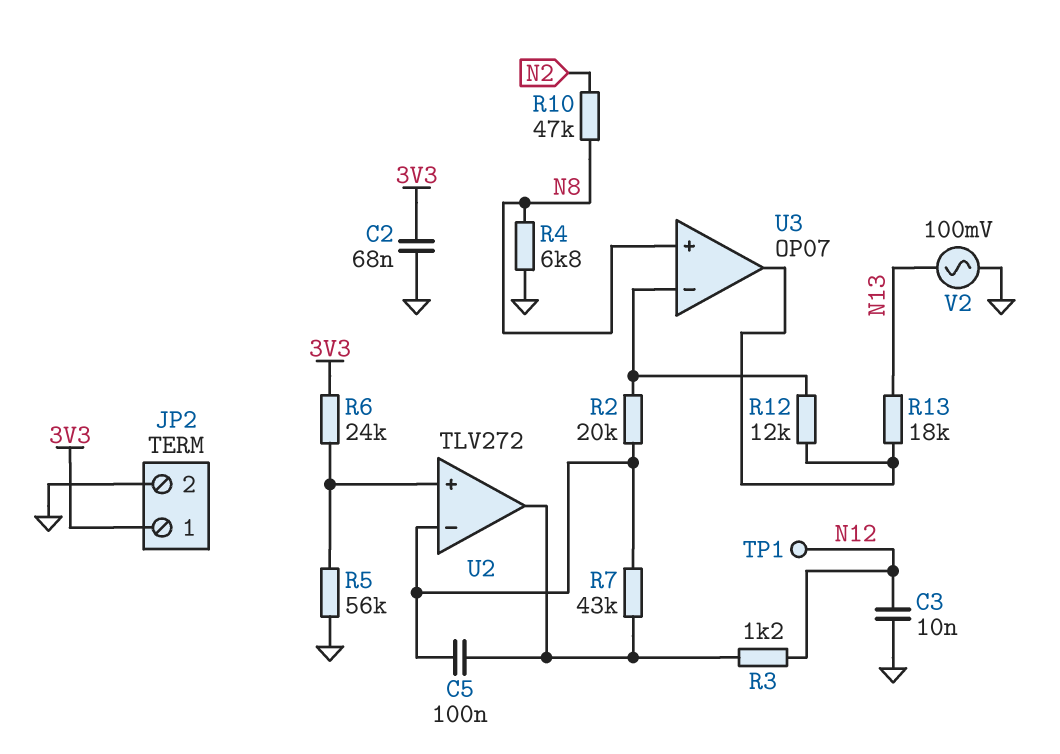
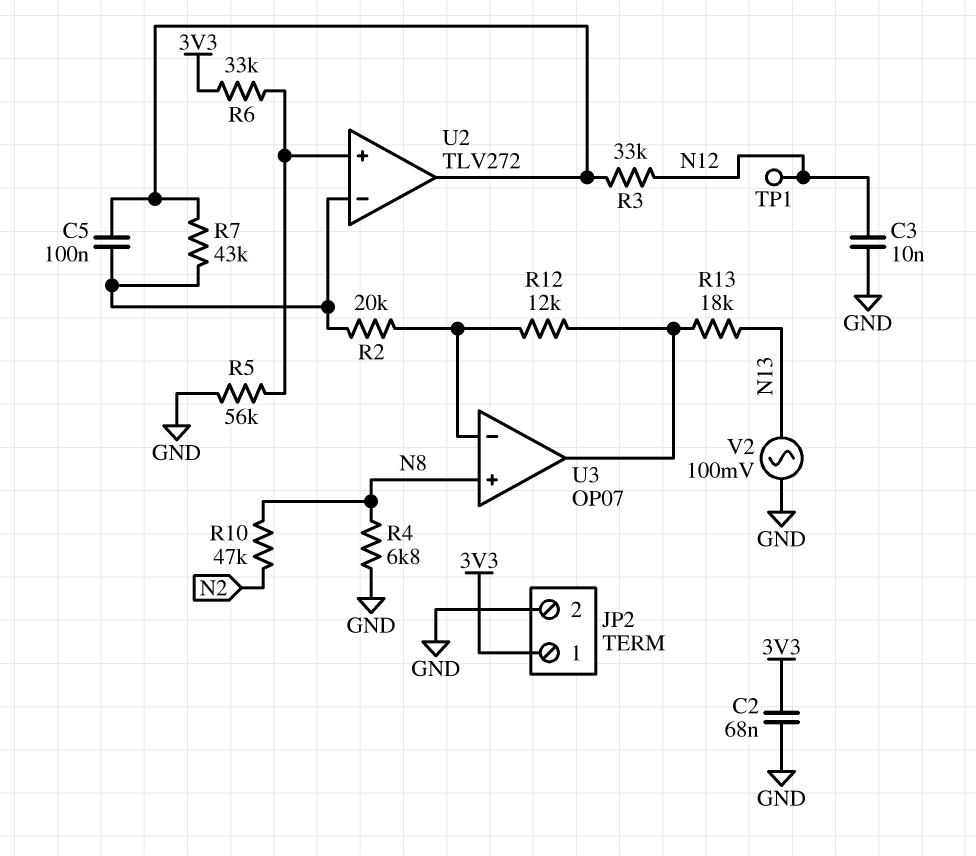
R3: 1.2k (N12, U2/out) -> 33k (N12, U2/out)
R6: 24k (3V3, U2/in+) -> 33k (3V3, U2/in+)

